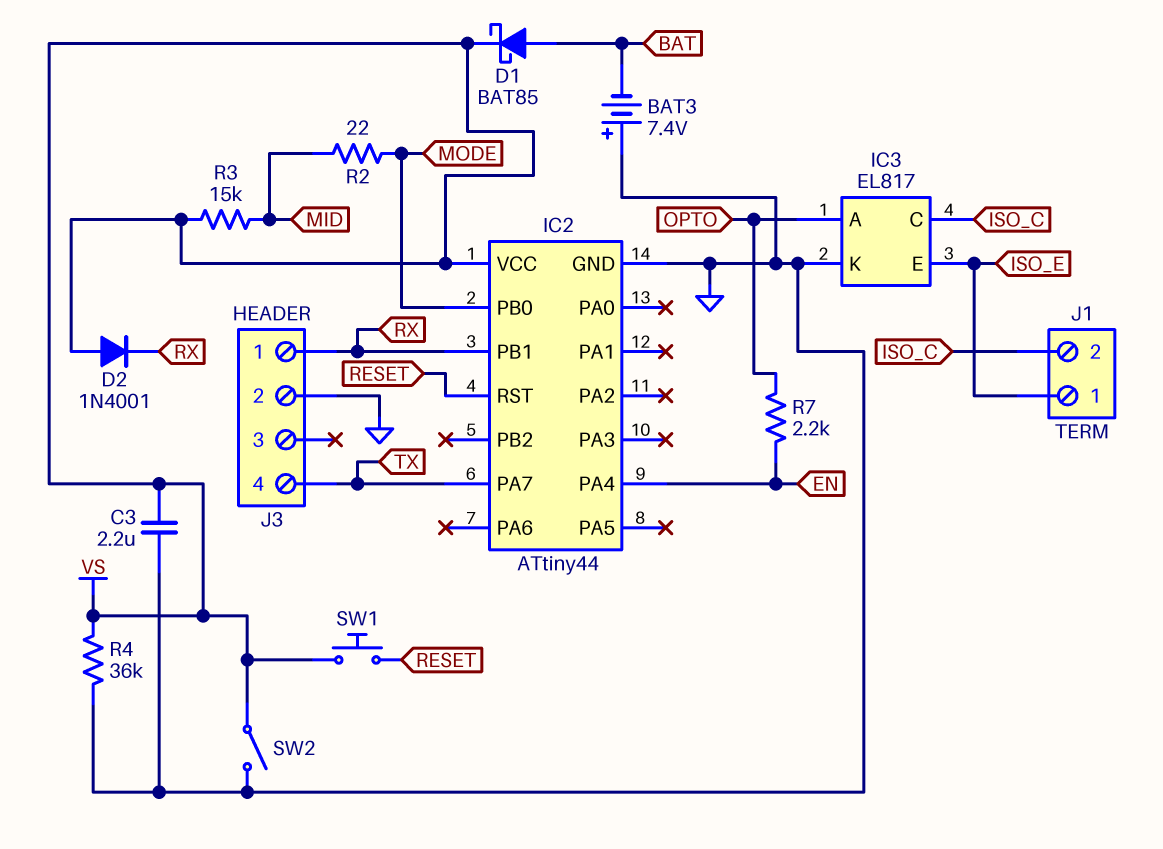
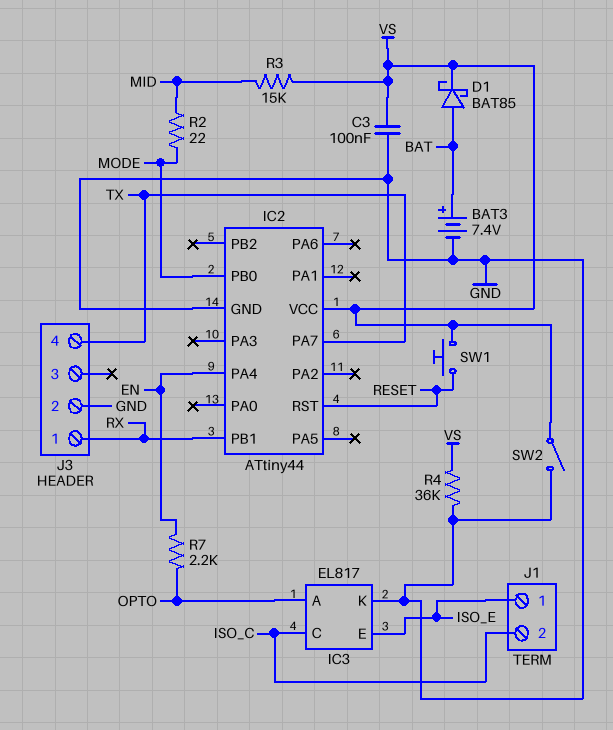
BAT3: 7.4V (plus GND, minus BAT) -> 7.4V (plus BAT, minus GND)
C3: 2.2uF (GND, VS) -> 100nF (GND, VS)
D2: diode 1N4001 (A VS, K RX) -> none

